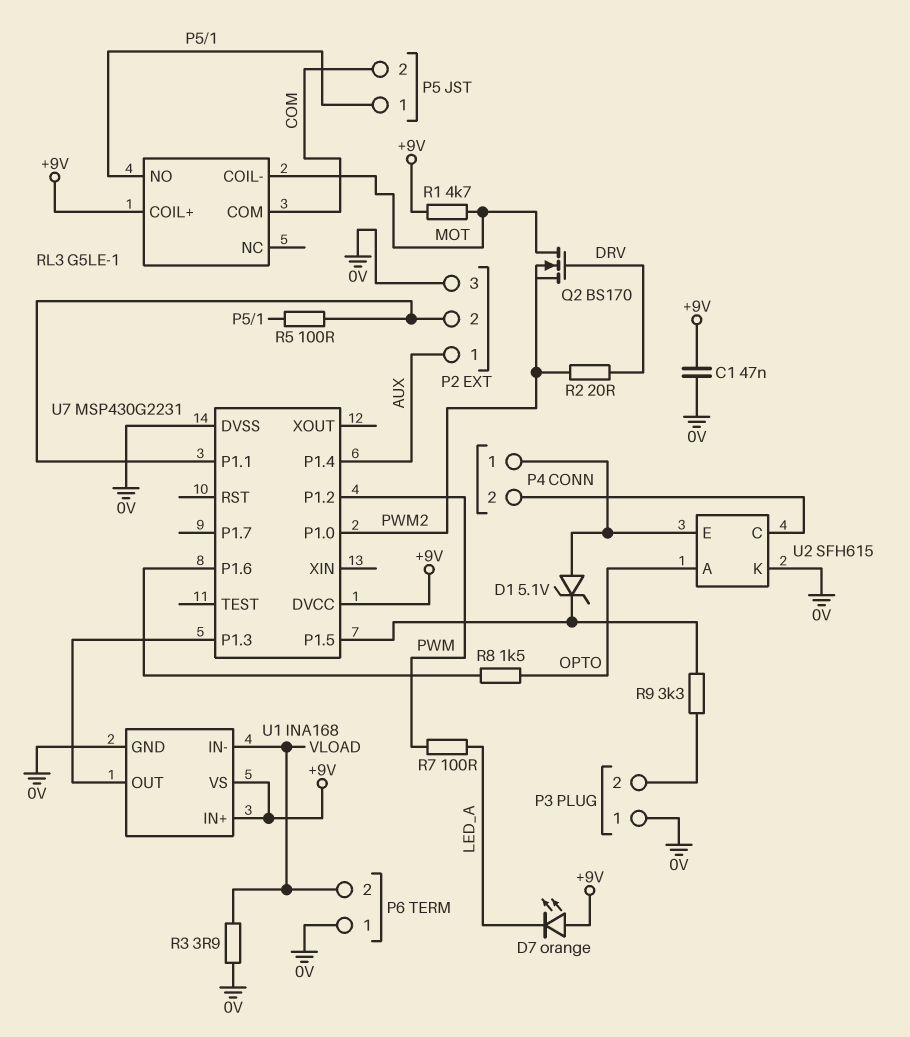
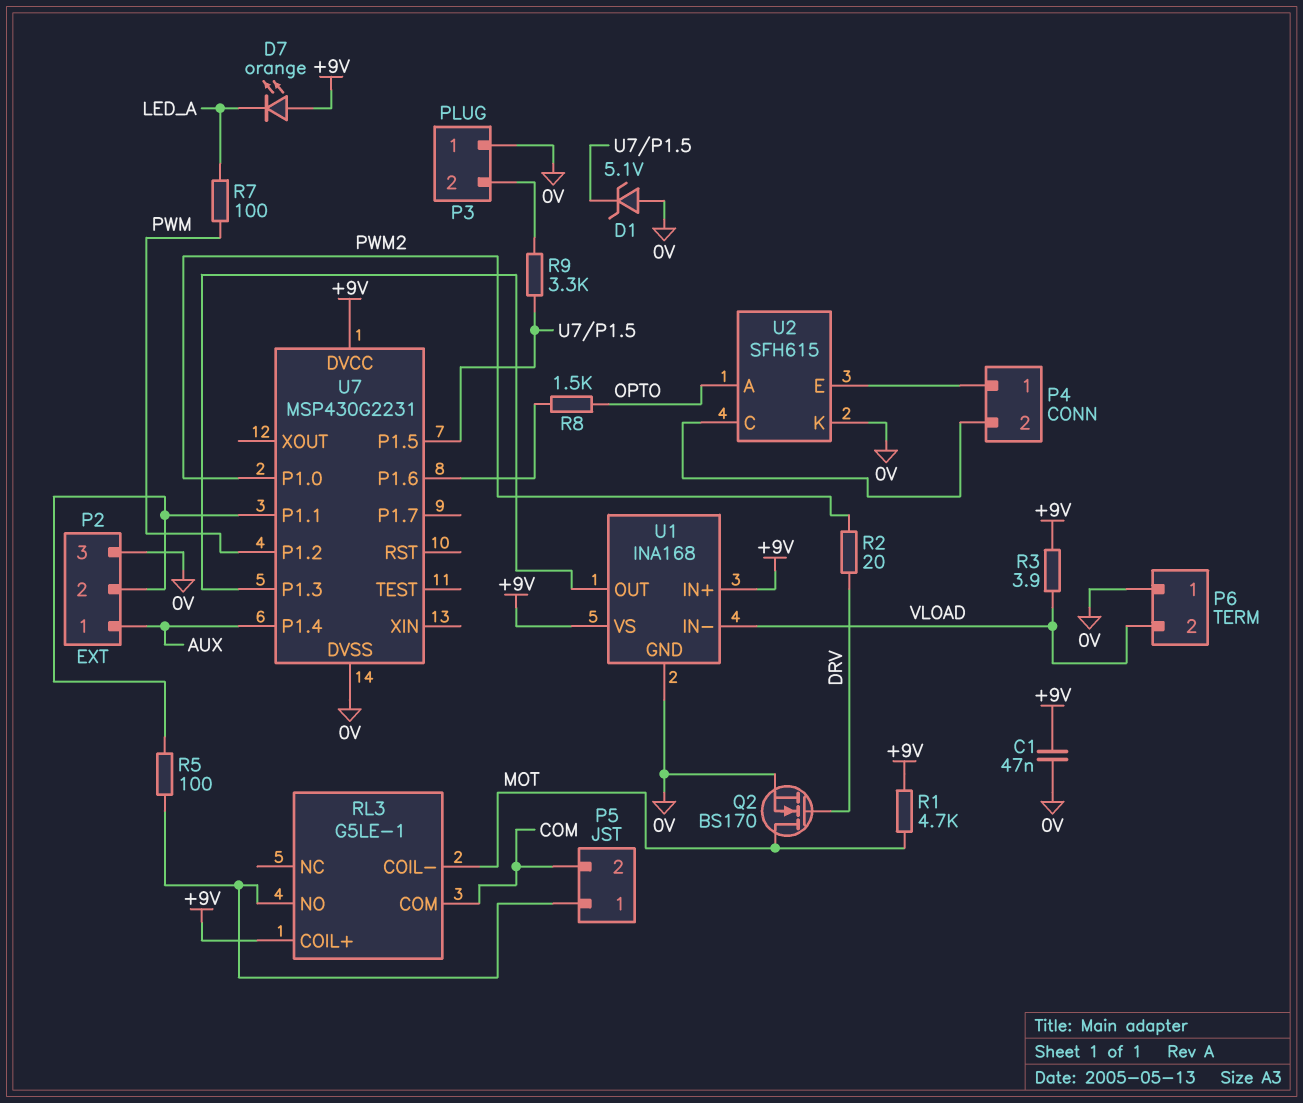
D1: zener 5.1V (A P4/1, K U7/P1.5) -> zener 5.1V (A 0V, K U7/P1.5)
Q2: NMOS BS170 (G DRV, D MOT, S PWM2) -> NMOS BS170 (G DRV, D MOT, S 0V)
R3: 3.9 (0V, VLOAD) -> 3.9 (+9V, VLOAD)

